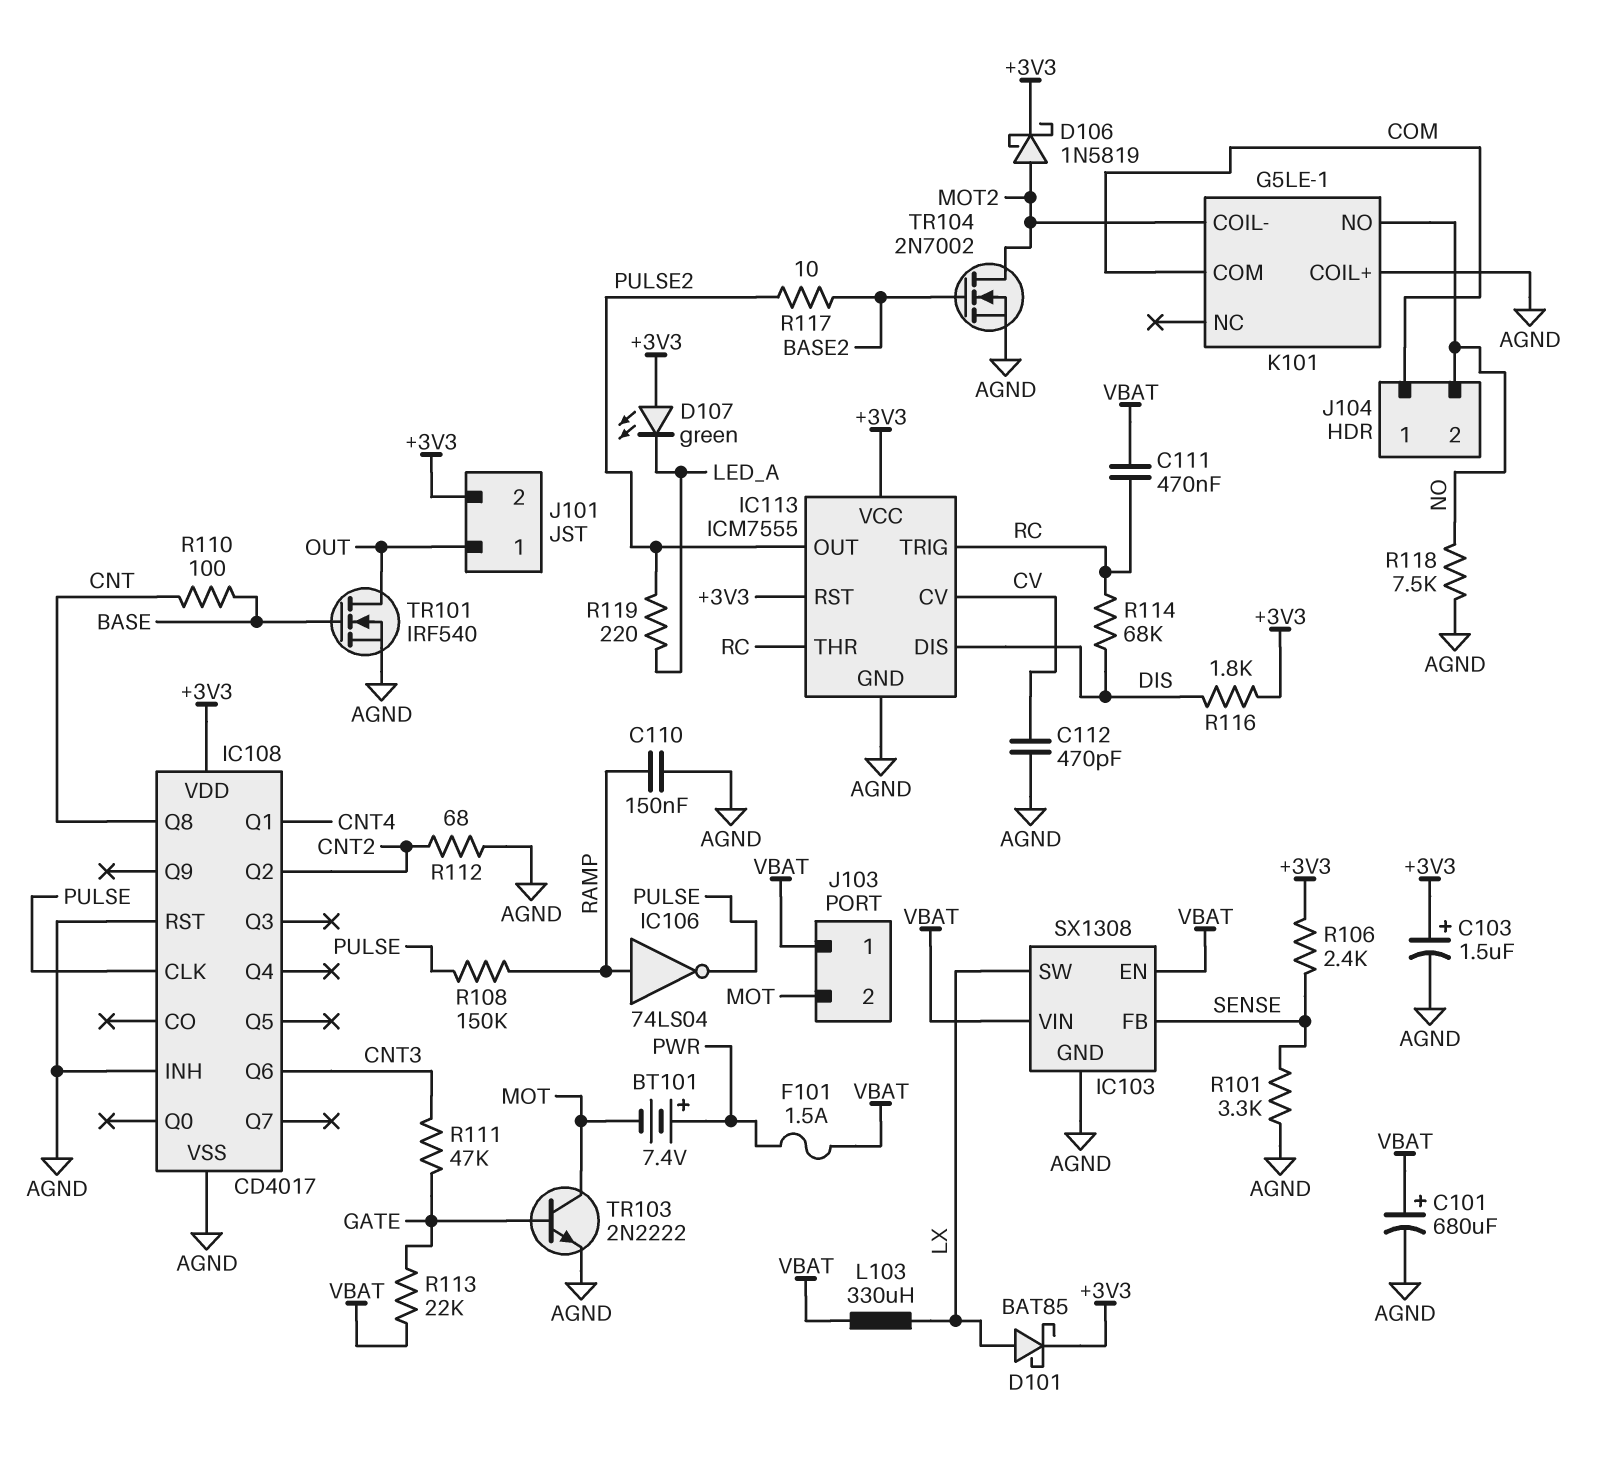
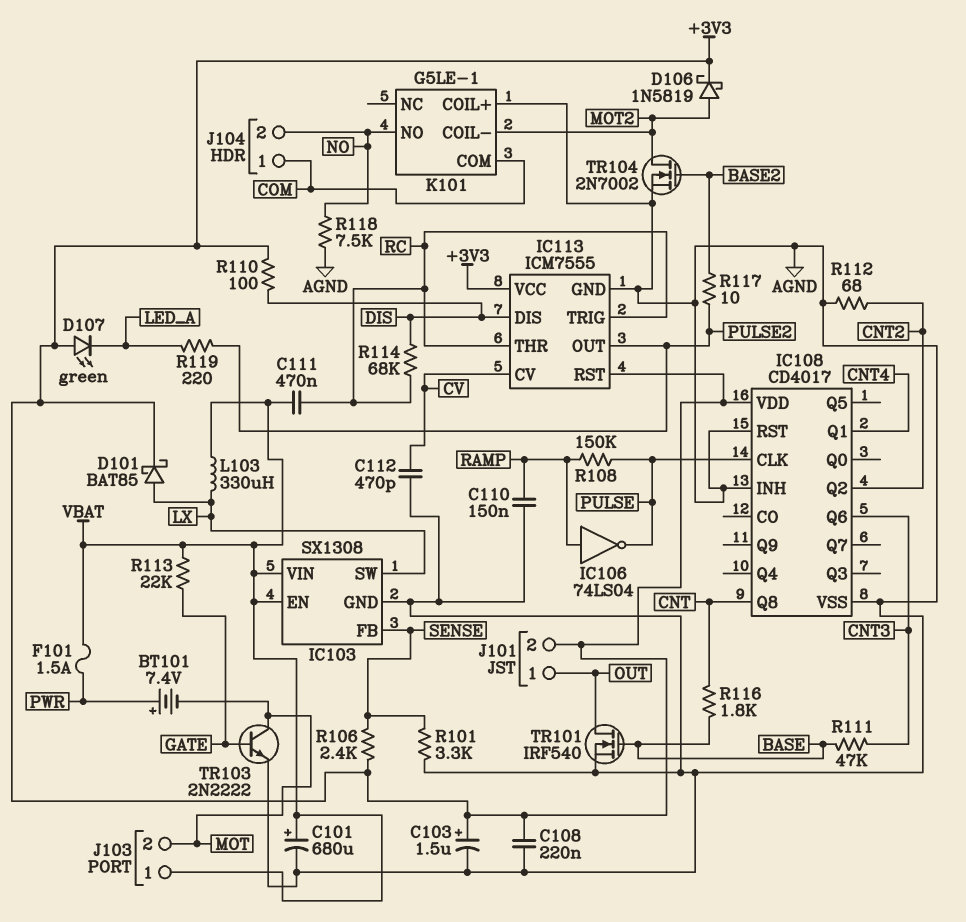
C108: none -> 220nF (+3V3, AGND)
R110: 100 (BASE, CNT) -> 100 (+3V3, DIS)
R111: 47k (CNT3, GATE) -> 47k (BASE, CNT3)
R116: 1.8k (+3V3, DIS) -> 1.8k (BASE, CNT)

